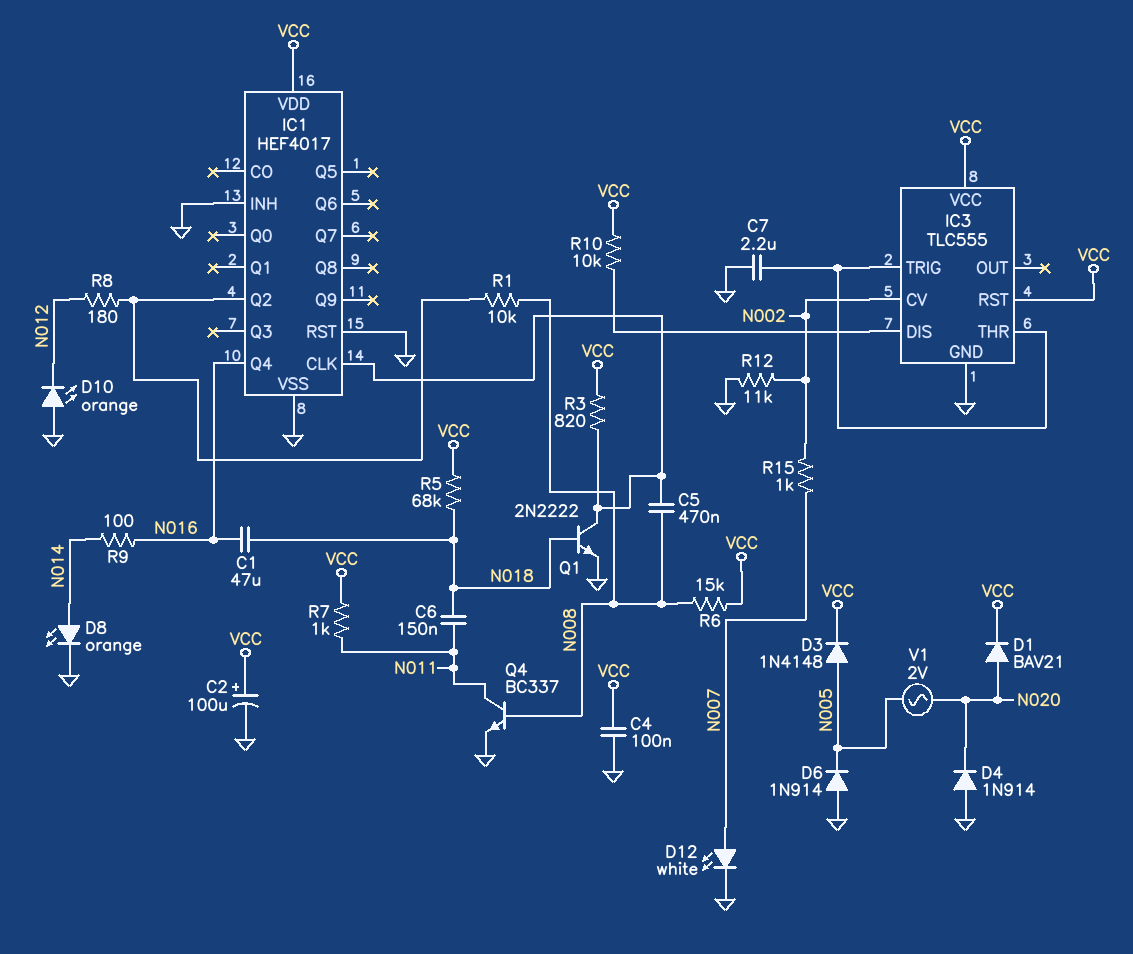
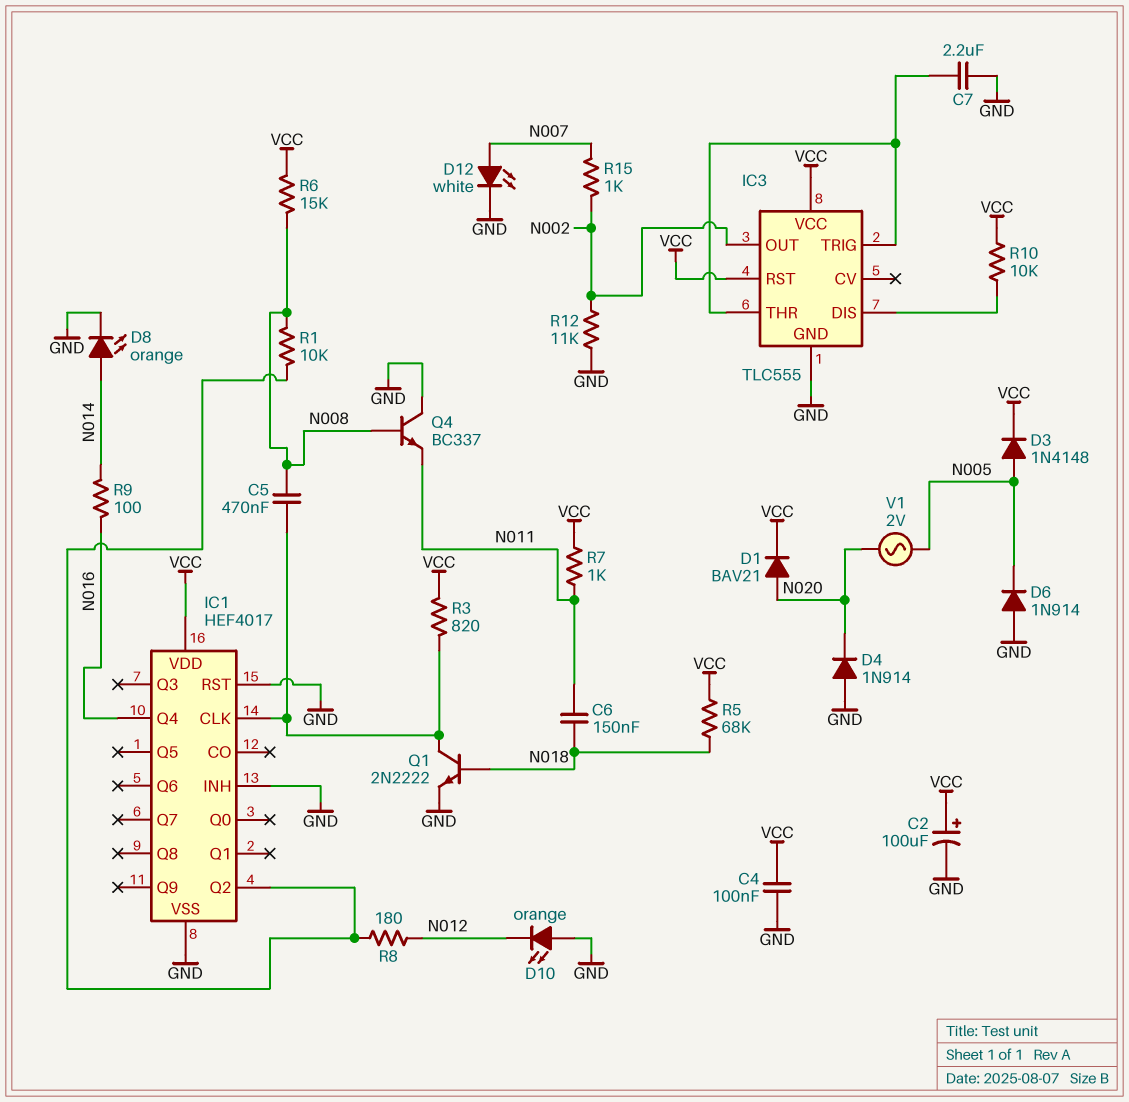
C1: 47uF (N016, N018) -> none
IC3 pin CV: N002 -> none
IC3 pin OUT: none -> N002
Q4: NPN BC337 (B N008, C N011, E GND) -> NPN BC337 (B N008, C GND, E N011)

